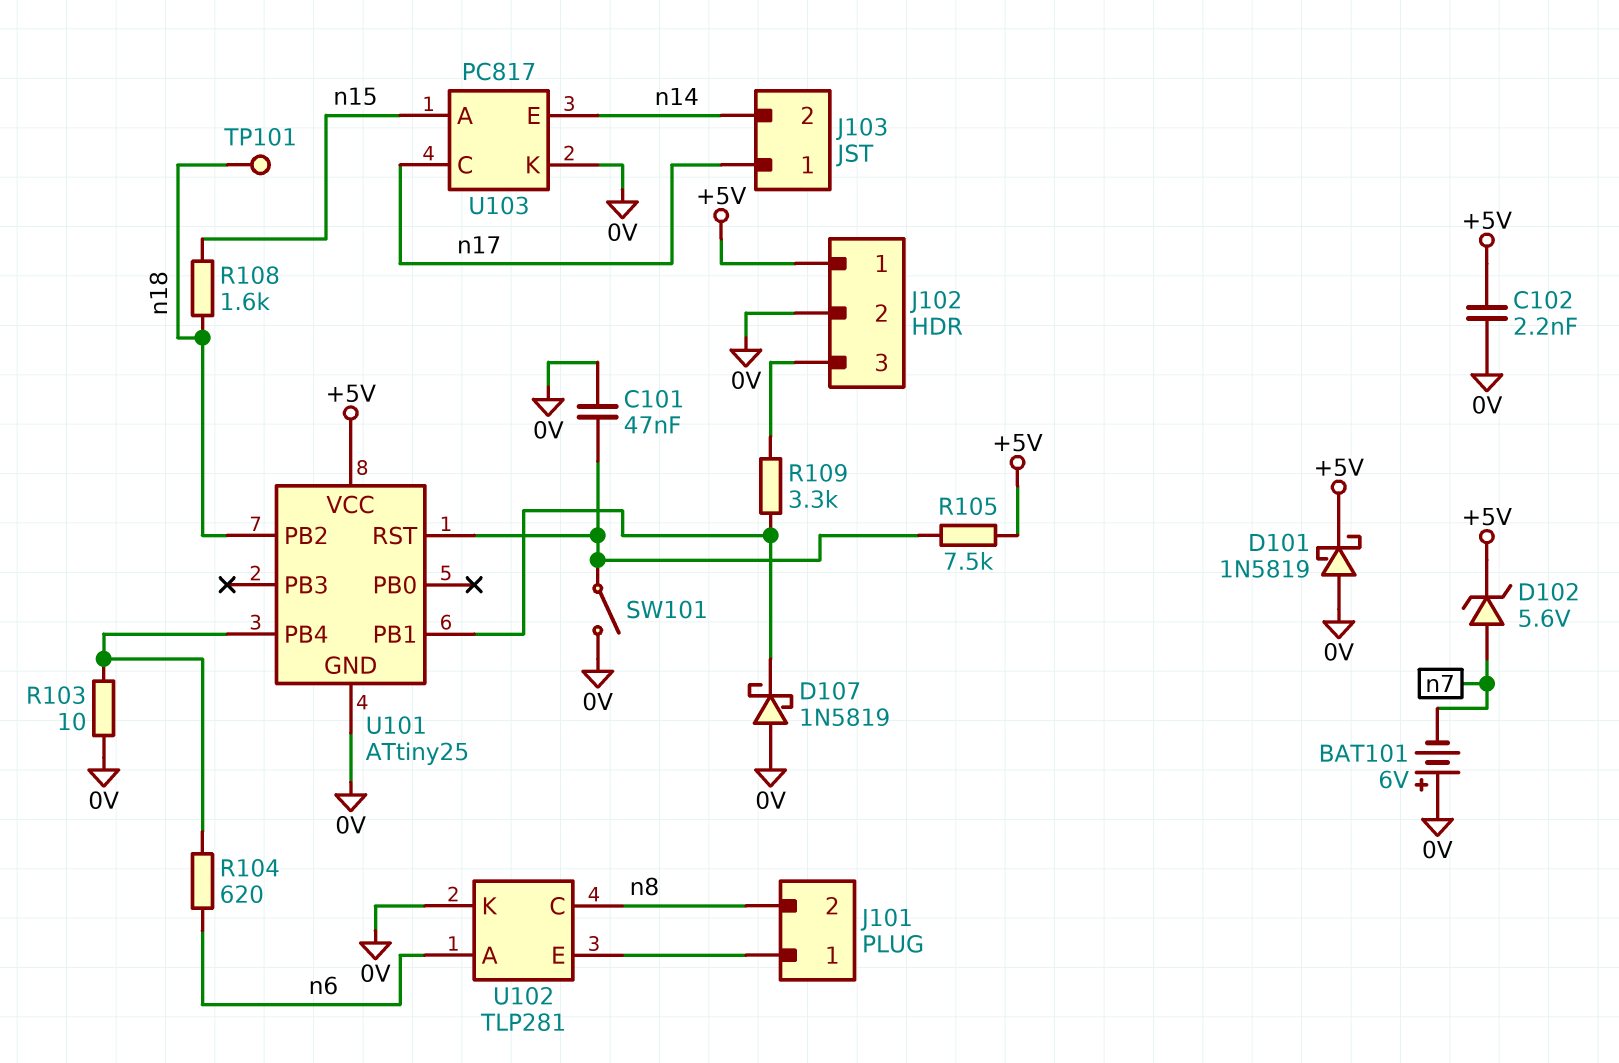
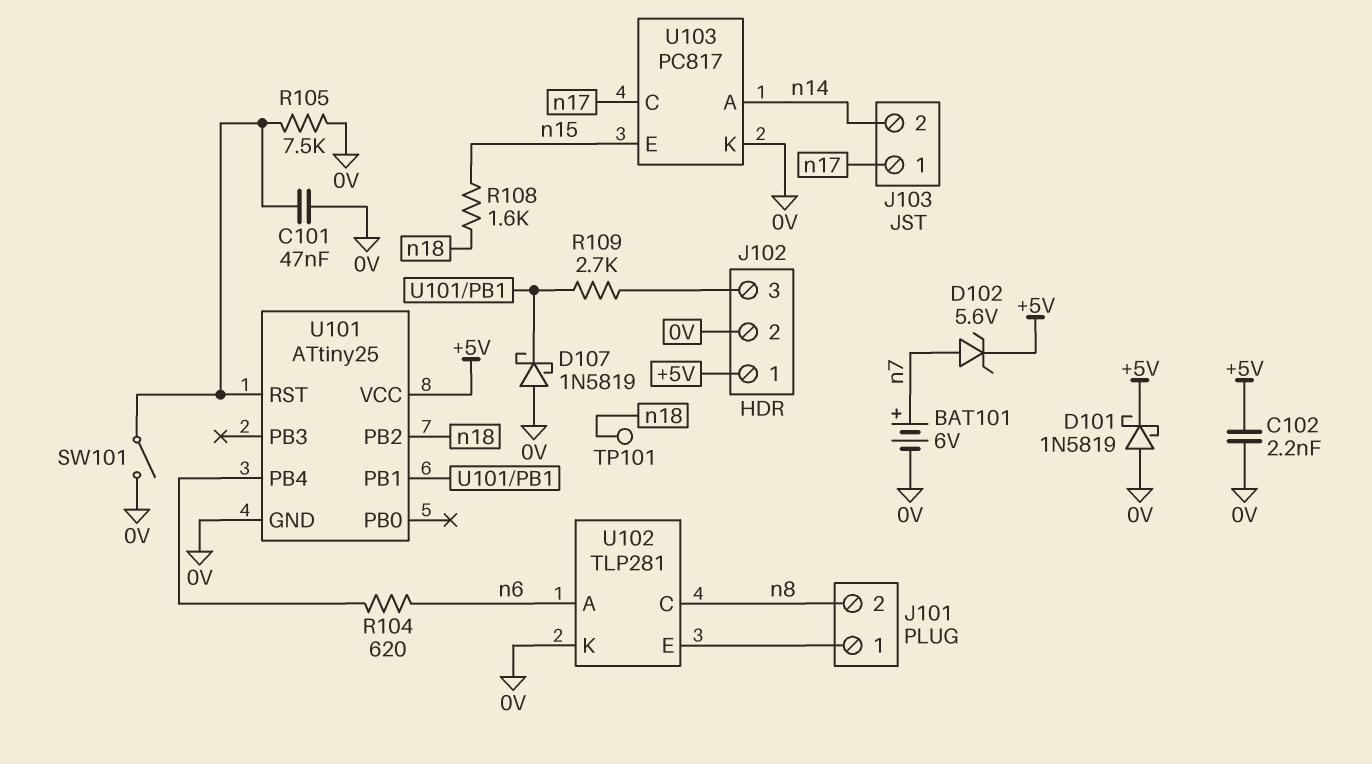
BAT101: 6V (plus 0V, minus n7) -> 6V (plus n7, minus 0V)
R103: 10 (0V, U101/PB4) -> none
R105: 7.5k (+5V, U101/RST) -> 7.5k (0V, U101/RST)
R109: 3.3k (J102/3, U101/PB1) -> 2.7k (J102/3, U101/PB1)
U103 pin A: n15 -> n14
U103 pin E: n14 -> n15

